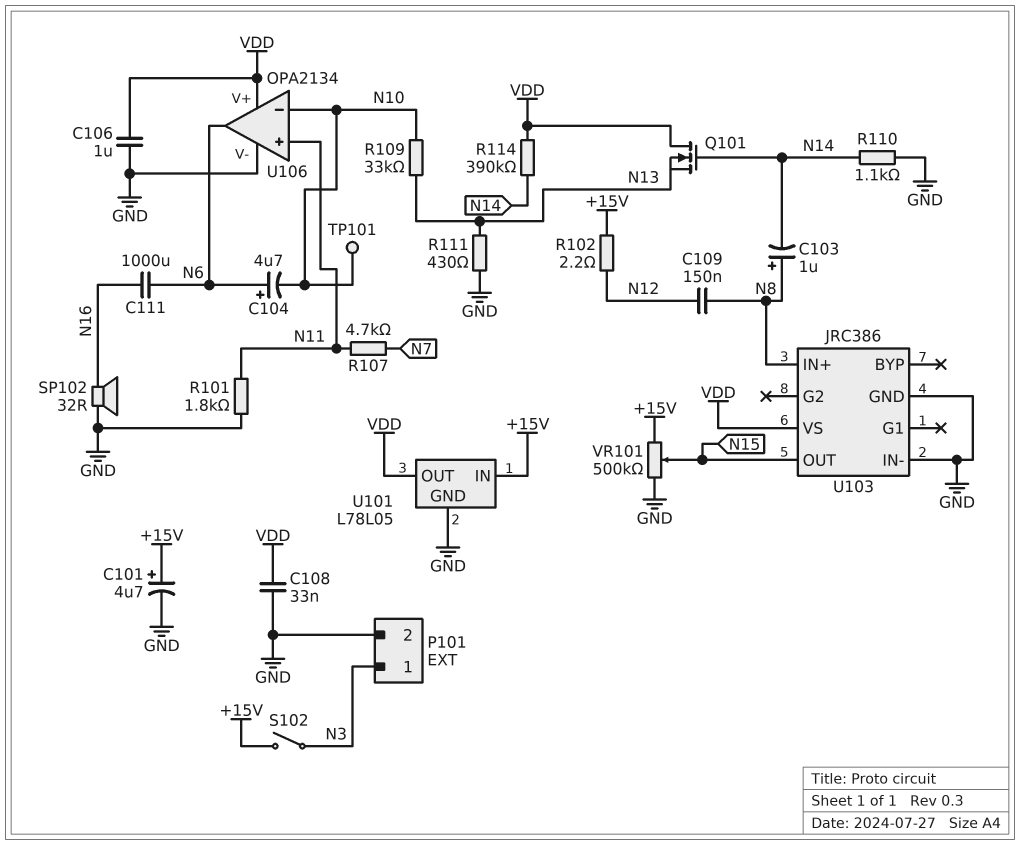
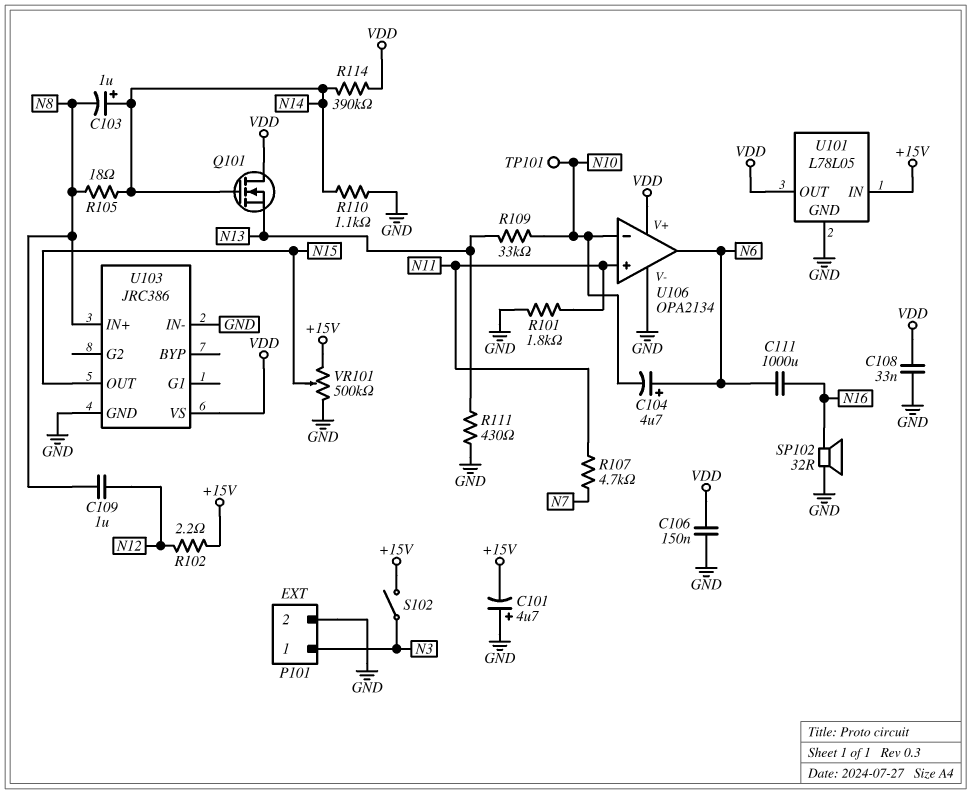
C101: 4.7uF (plus +15V, minus GND) -> 4.7uF (plus GND, minus +15V)
C103: 1uF (plus N8, minus N14) -> 1uF (plus N14, minus N8)
C106: 1uF (GND, VDD) -> 150nF (GND, VDD)
C109: 150nF (N8, N12) -> 1uF (N8, N12)
R105: none -> 18 (N8, N14)

